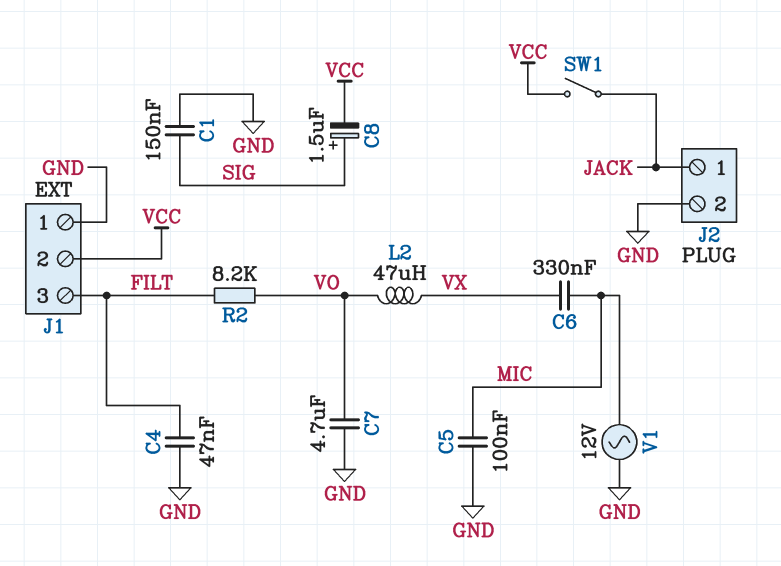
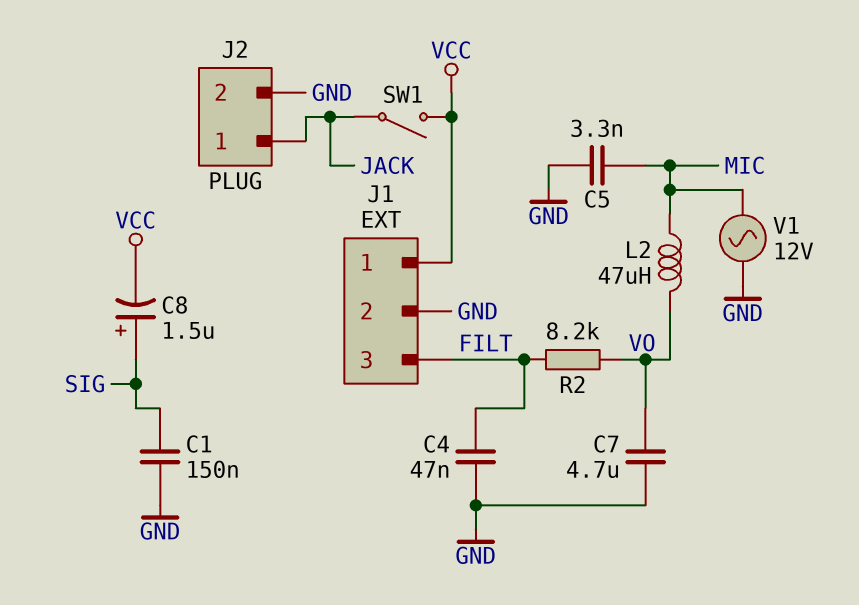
C5: 100nF (GND, MIC) -> 3.3nF (GND, MIC)
C6: 330nF (MIC, VX) -> none
J1 pin 1: GND -> VCC
J1 pin 2: VCC -> GND
L2: 47uH (VO, VX) -> 47uH (MIC, VO)

